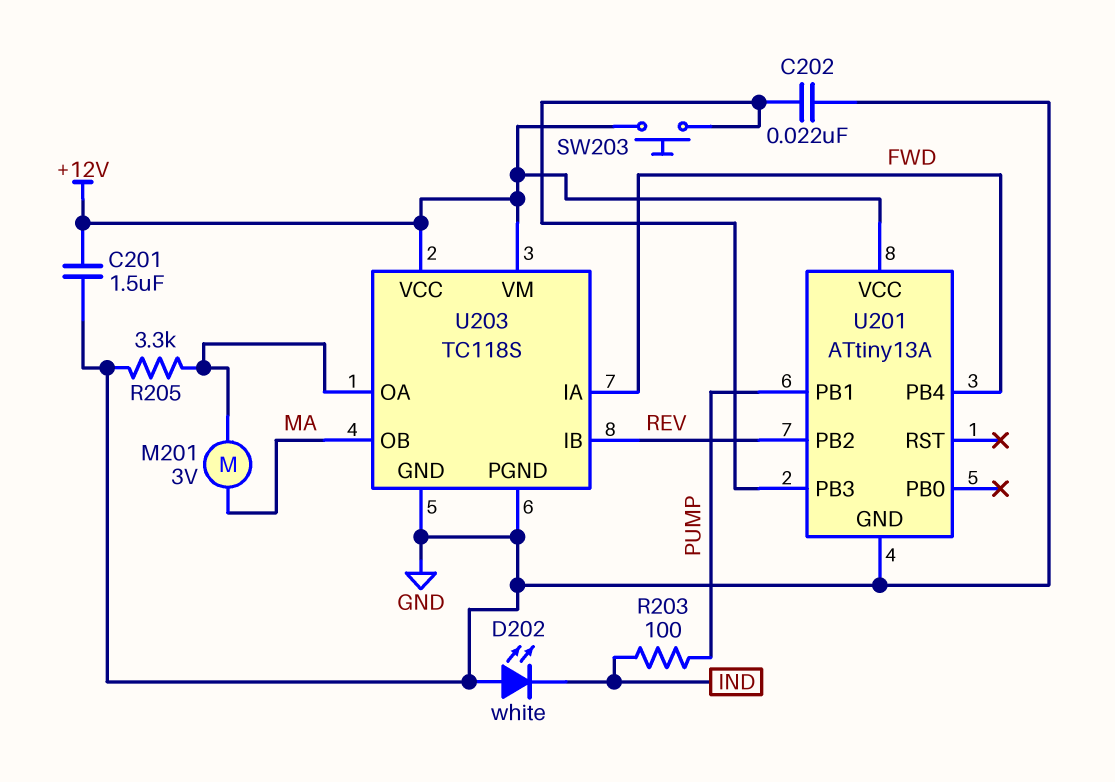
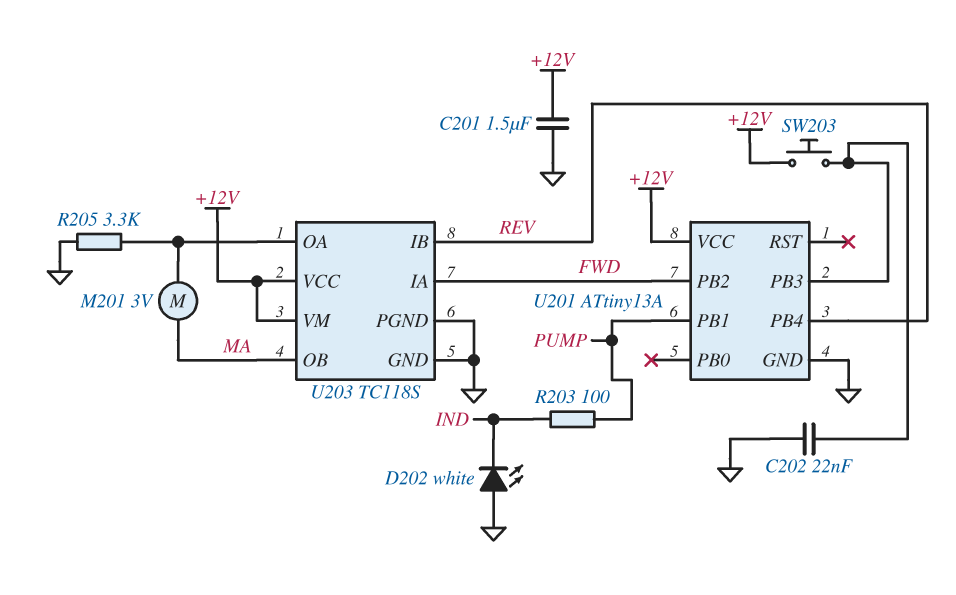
U201 pin PB2: REV -> FWD
U201 pin PB4: FWD -> REV

